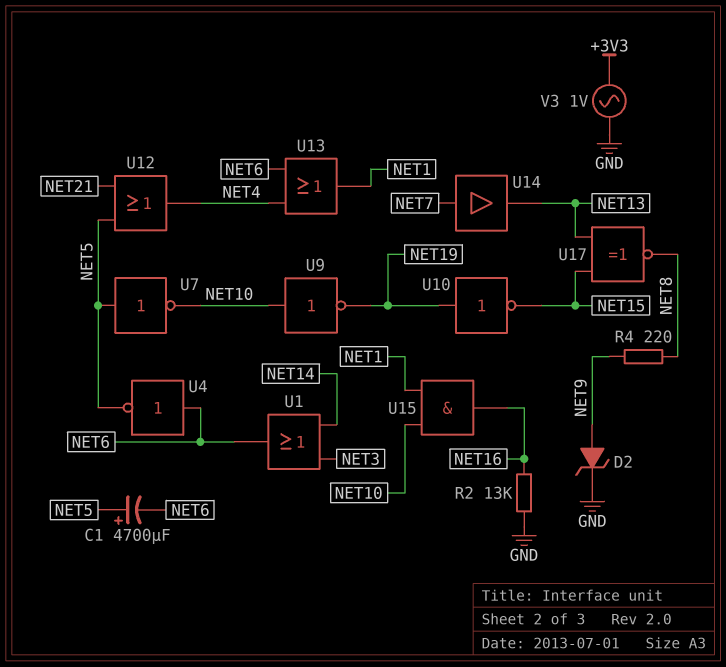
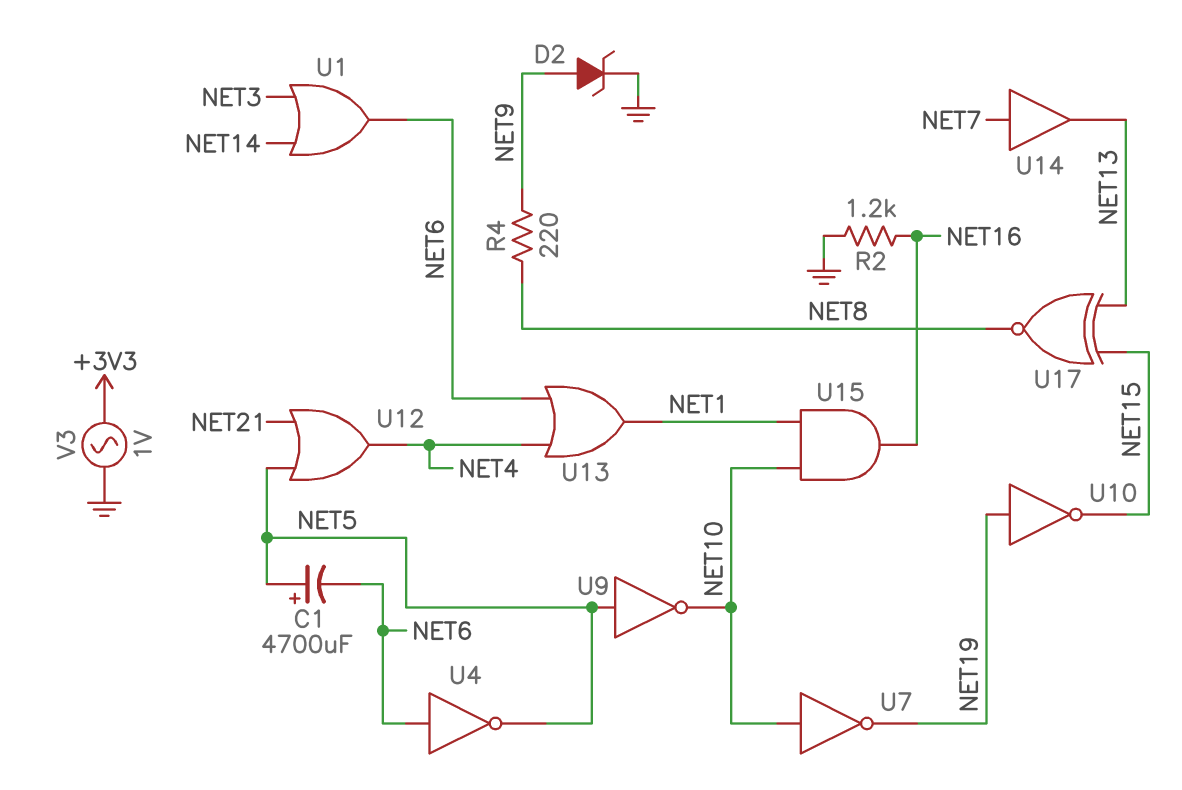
R2: 13k (GND, NET16) -> 1.2k (GND, NET16)
U7: NOT (in NET5, out NET10) -> NOT (in NET10, out NET19)
U9: NOT (in NET10, out NET19) -> NOT (in NET5, out NET10)

